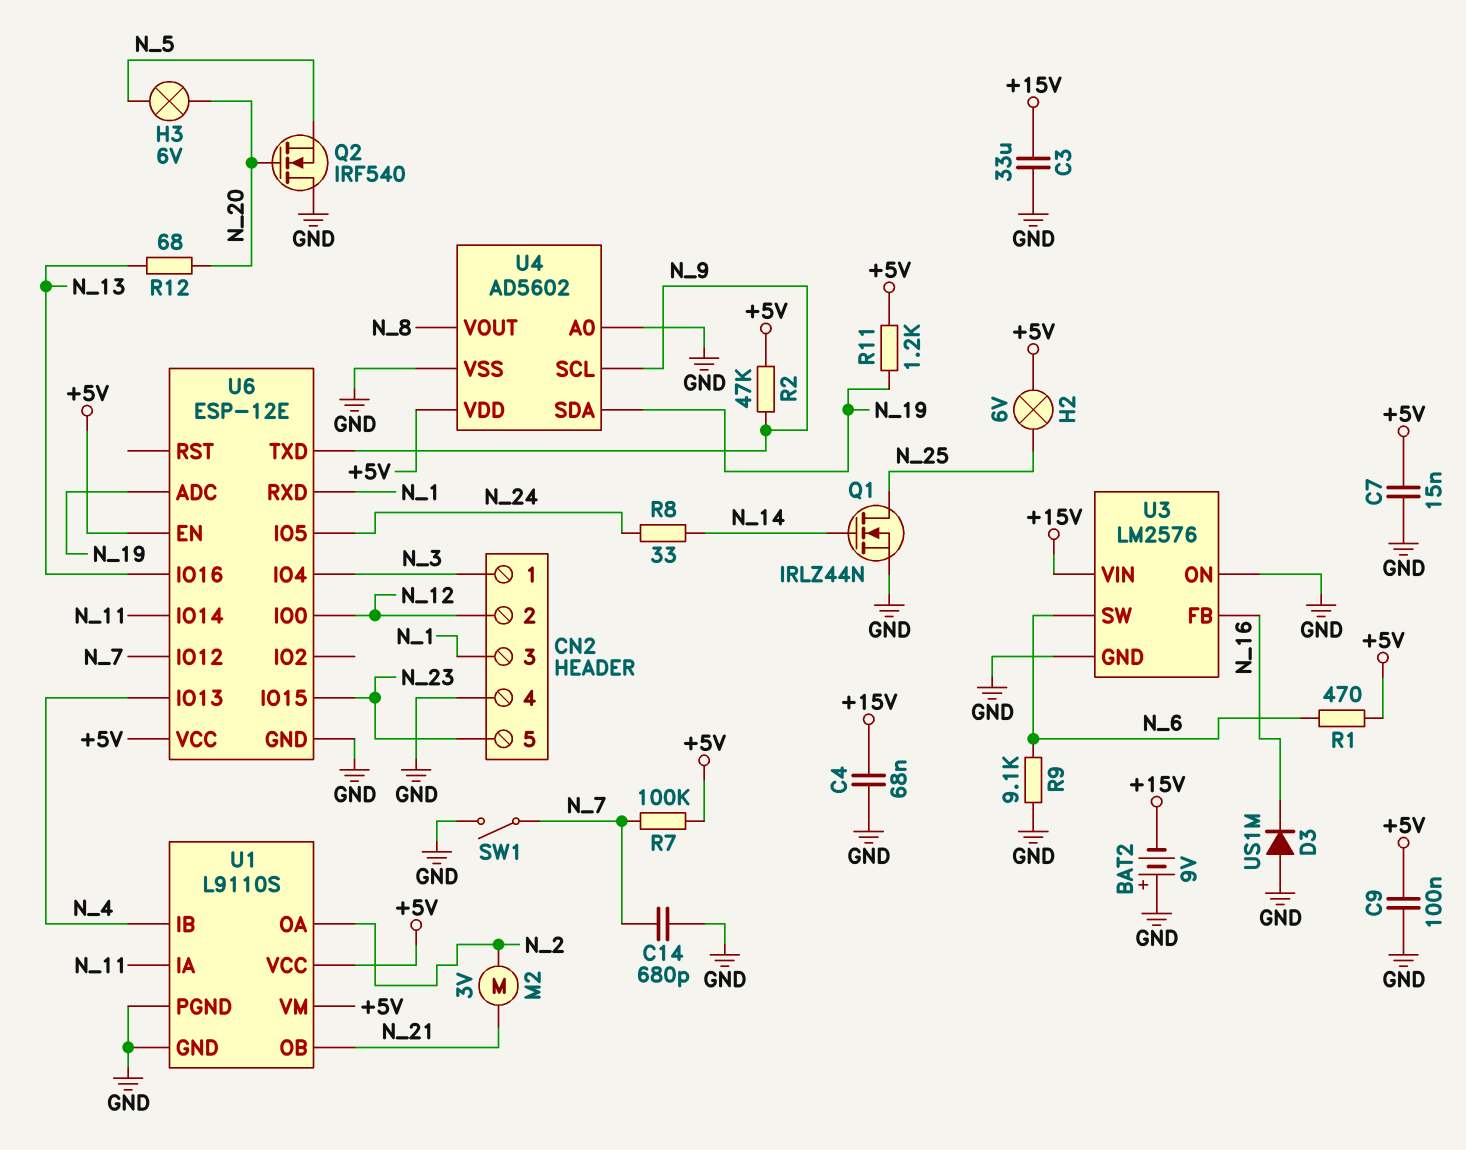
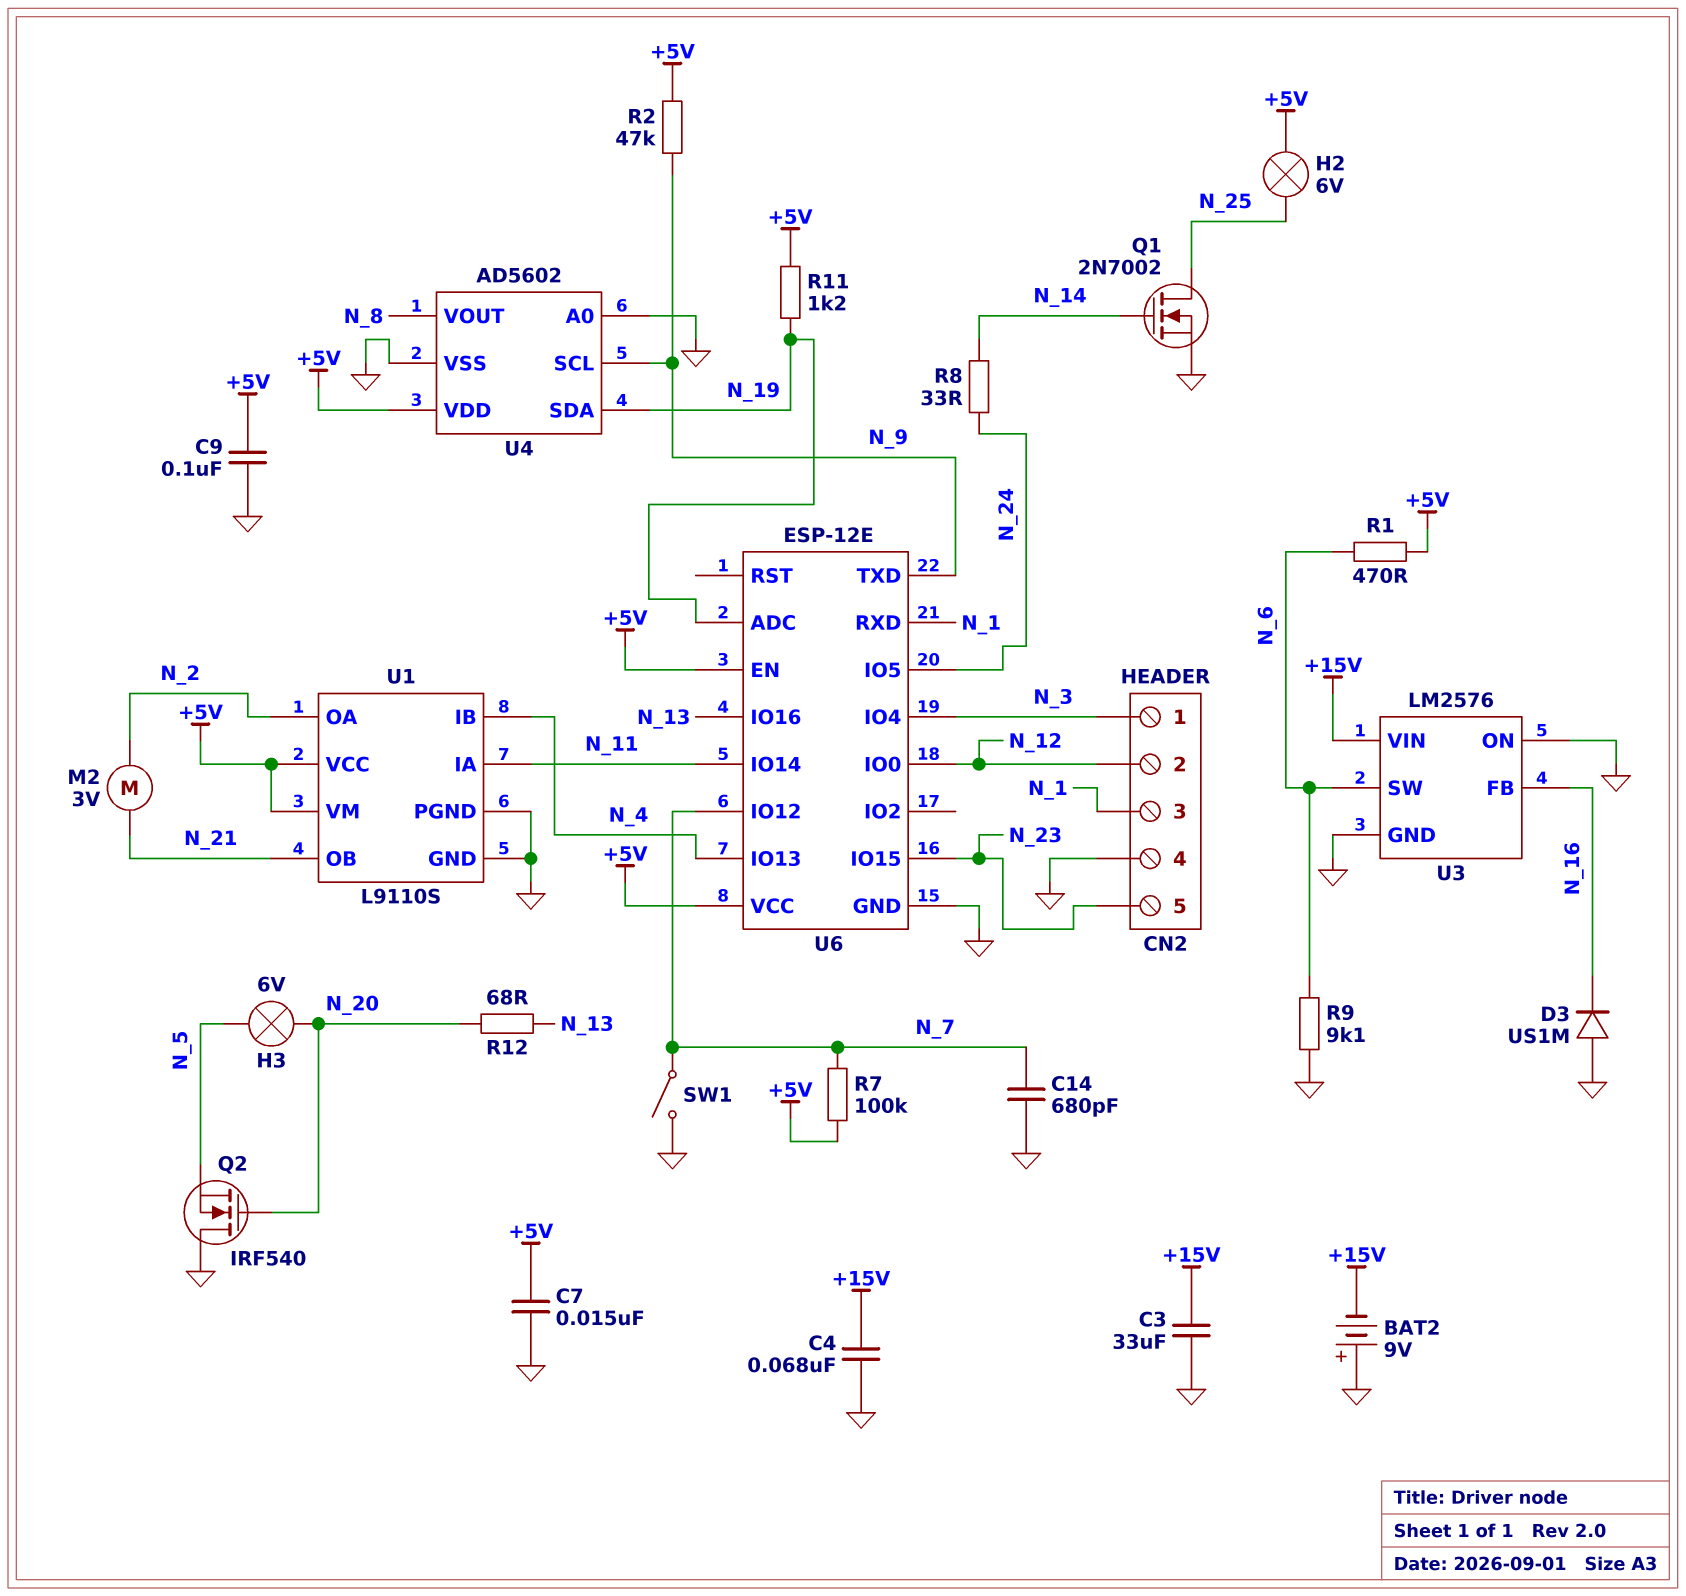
Q1: NMOS IRLZ44N (G N_14, D N_25, S GND) -> NMOS 2N7002 (G N_14, D N_25, S GND)

